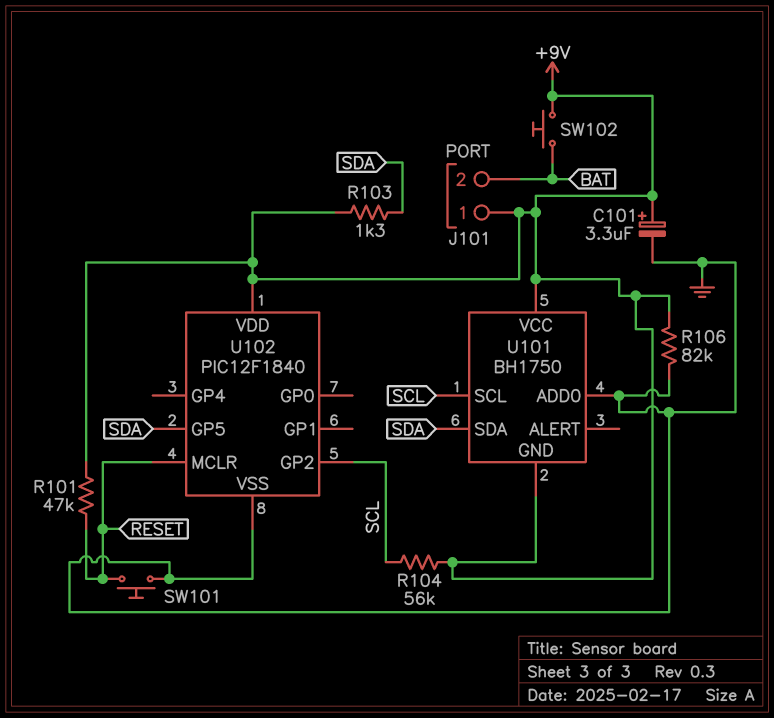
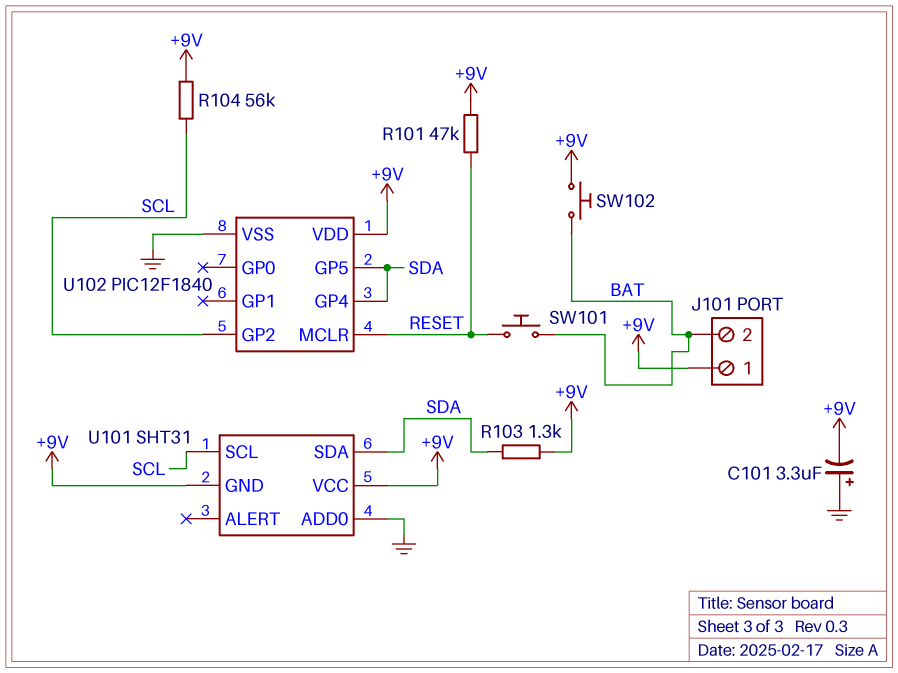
C101: 3.3uF (plus +9V, minus GND) -> 3.3uF (plus GND, minus +9V)
R106: 82k (+9V, GND) -> none
SW101: button (GND, RESET) -> button (BAT, RESET)
U101: BH1750 -> SHT31
U102 pin GP4: none -> SDA

